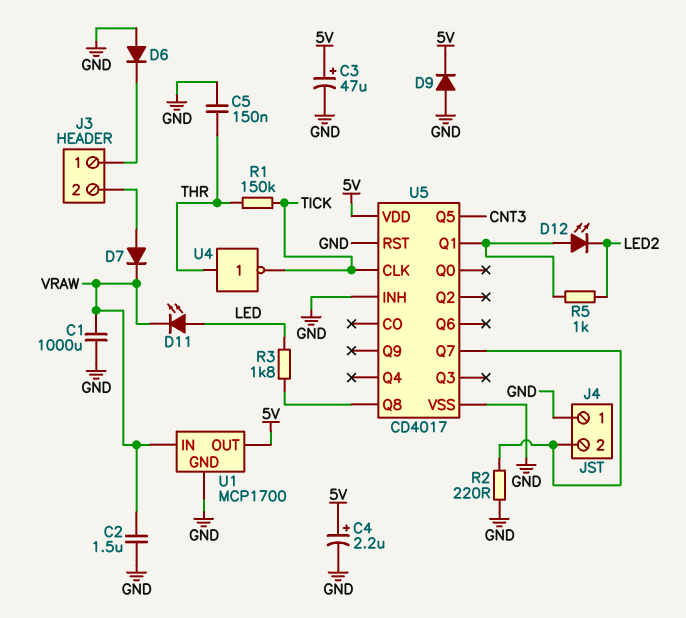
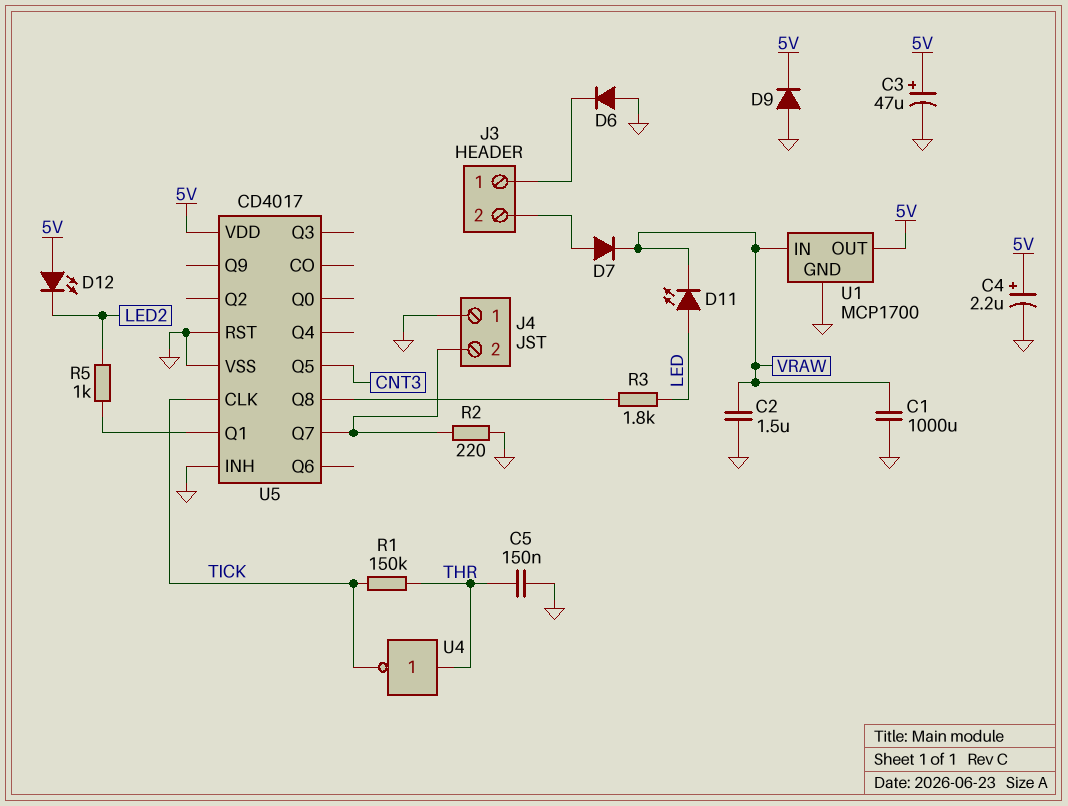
D12: LED (A U5/Q1, K LED2) -> LED (A 5V, K LED2)

